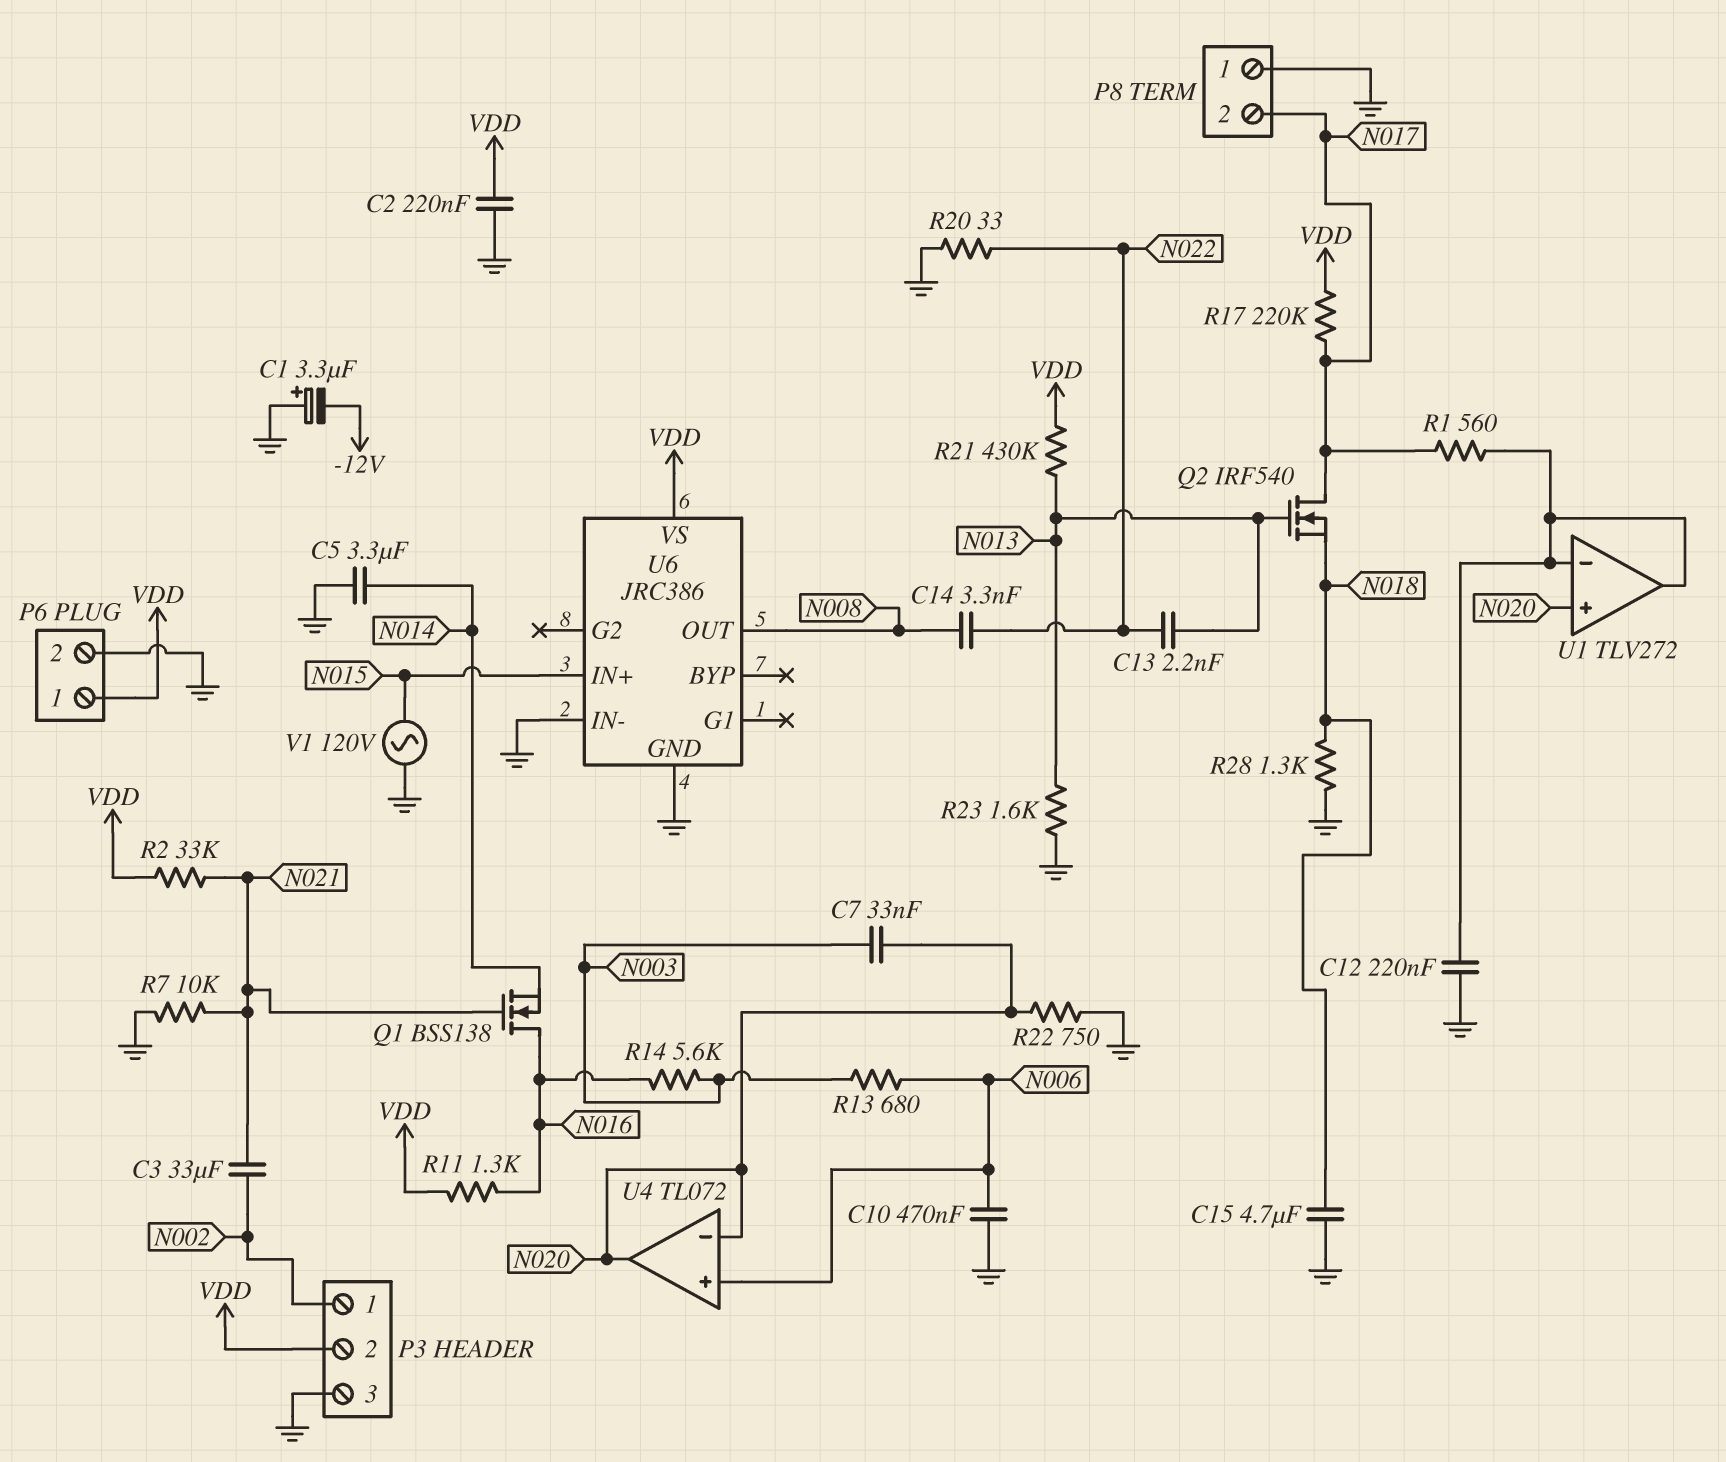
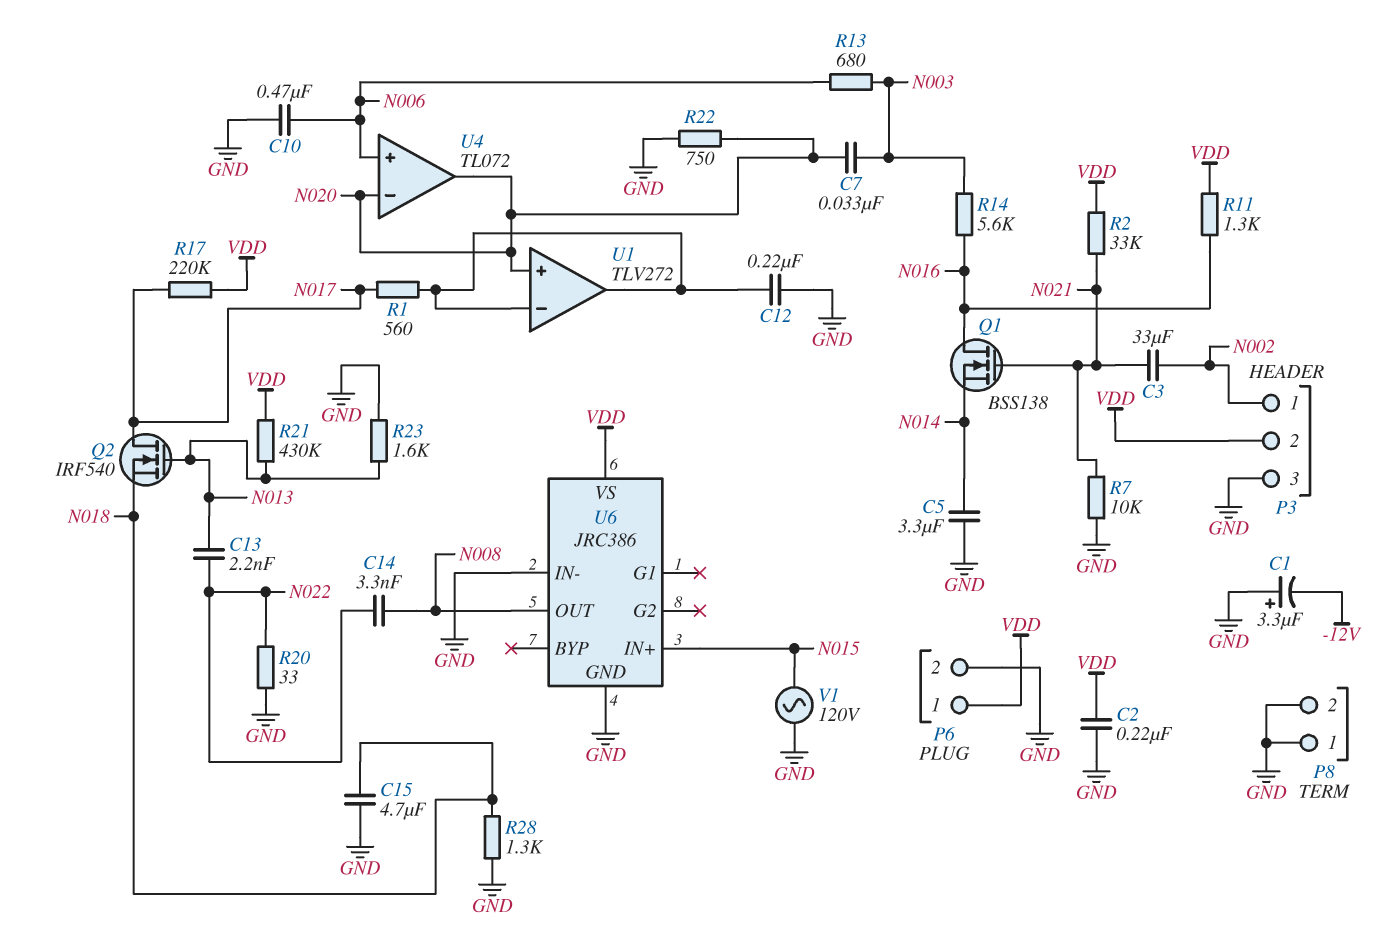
P8 pin 2: N017 -> GND

